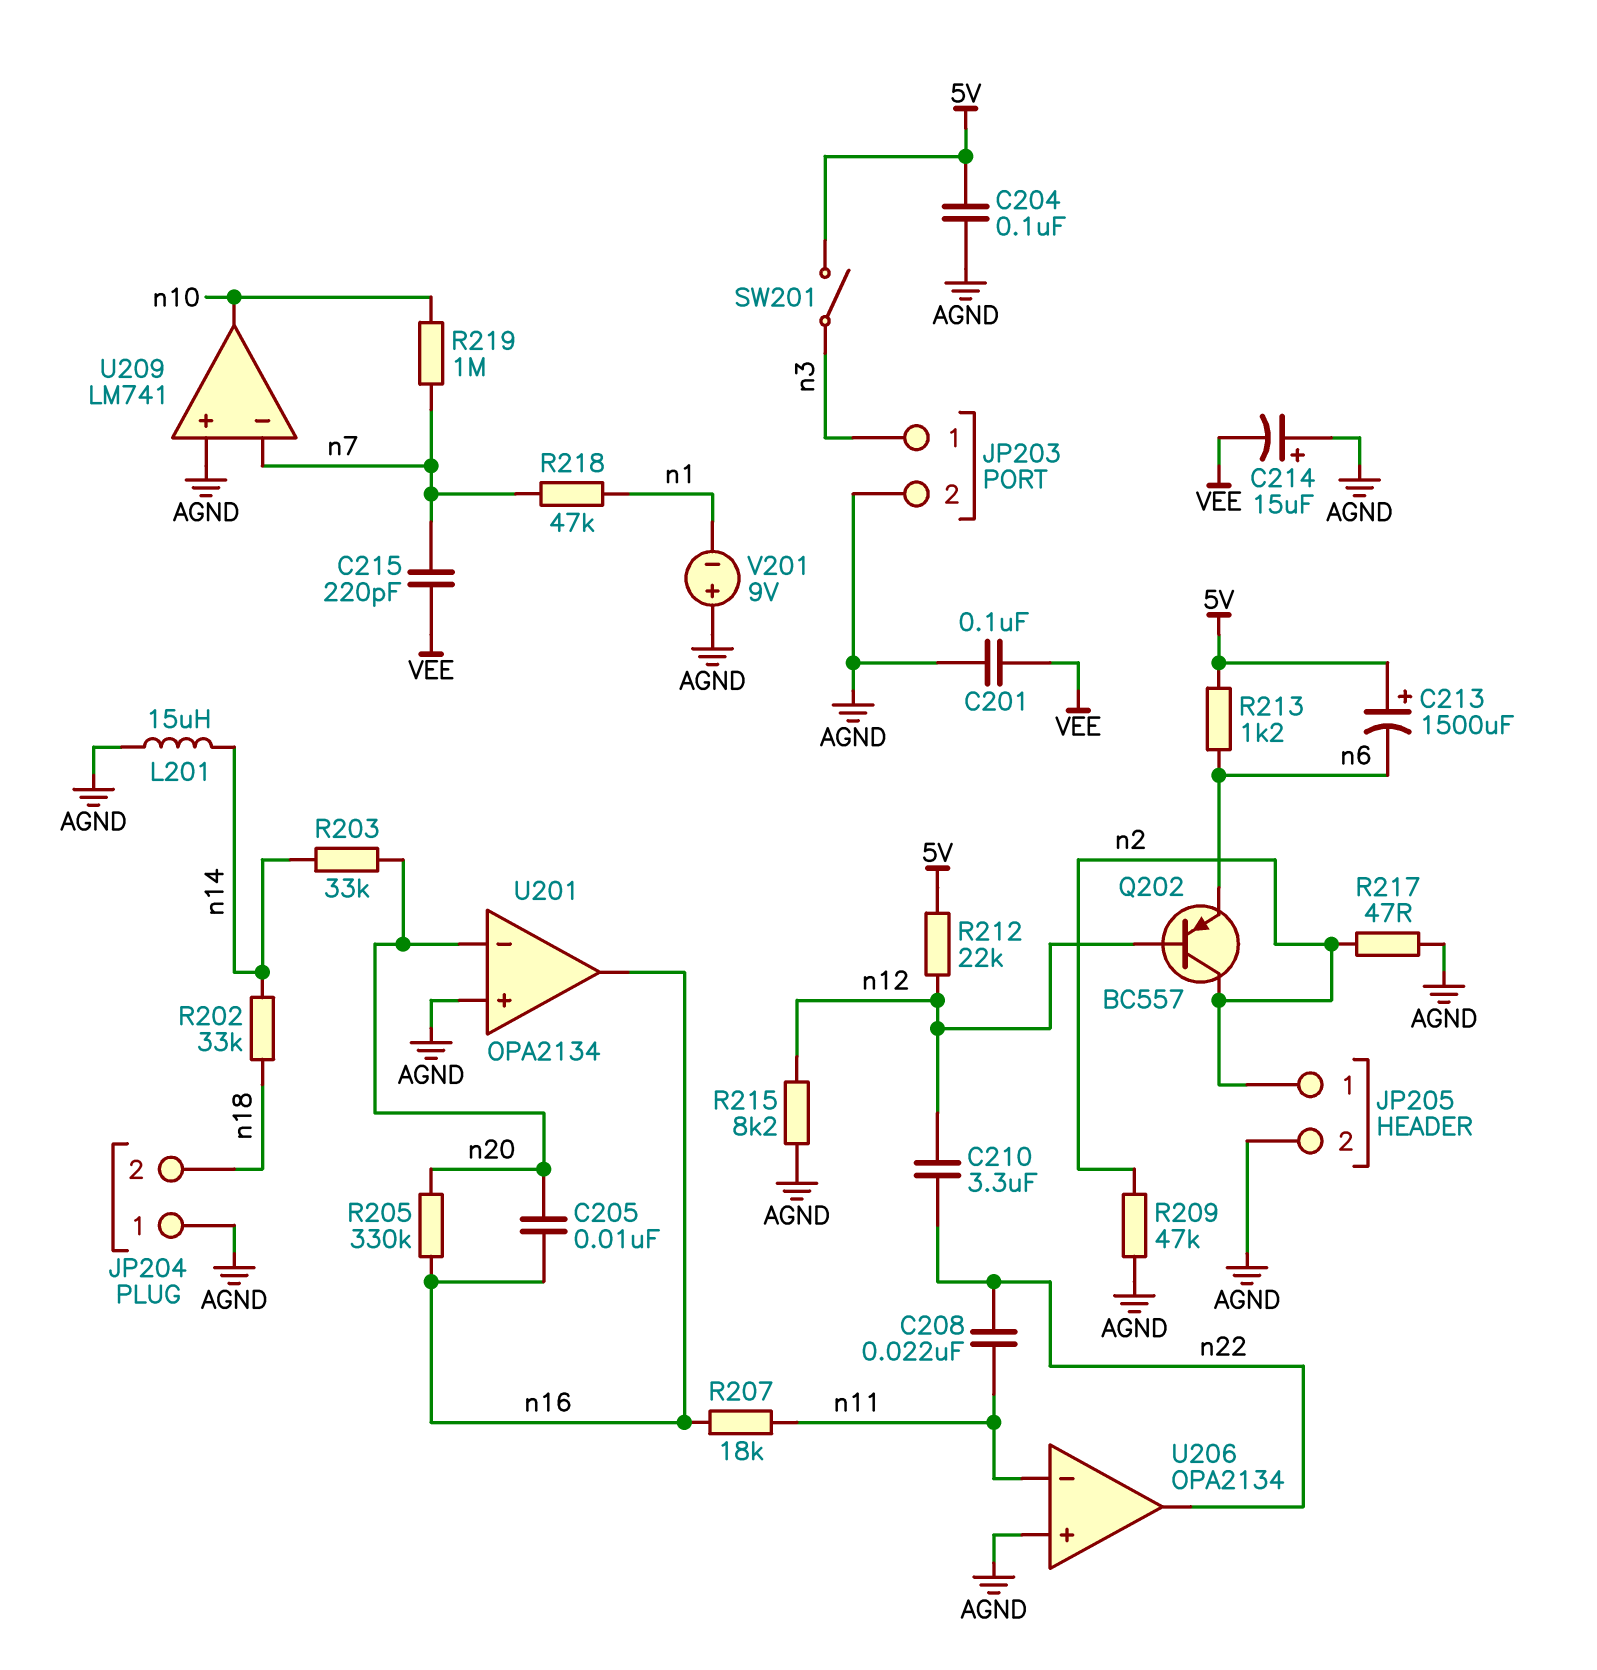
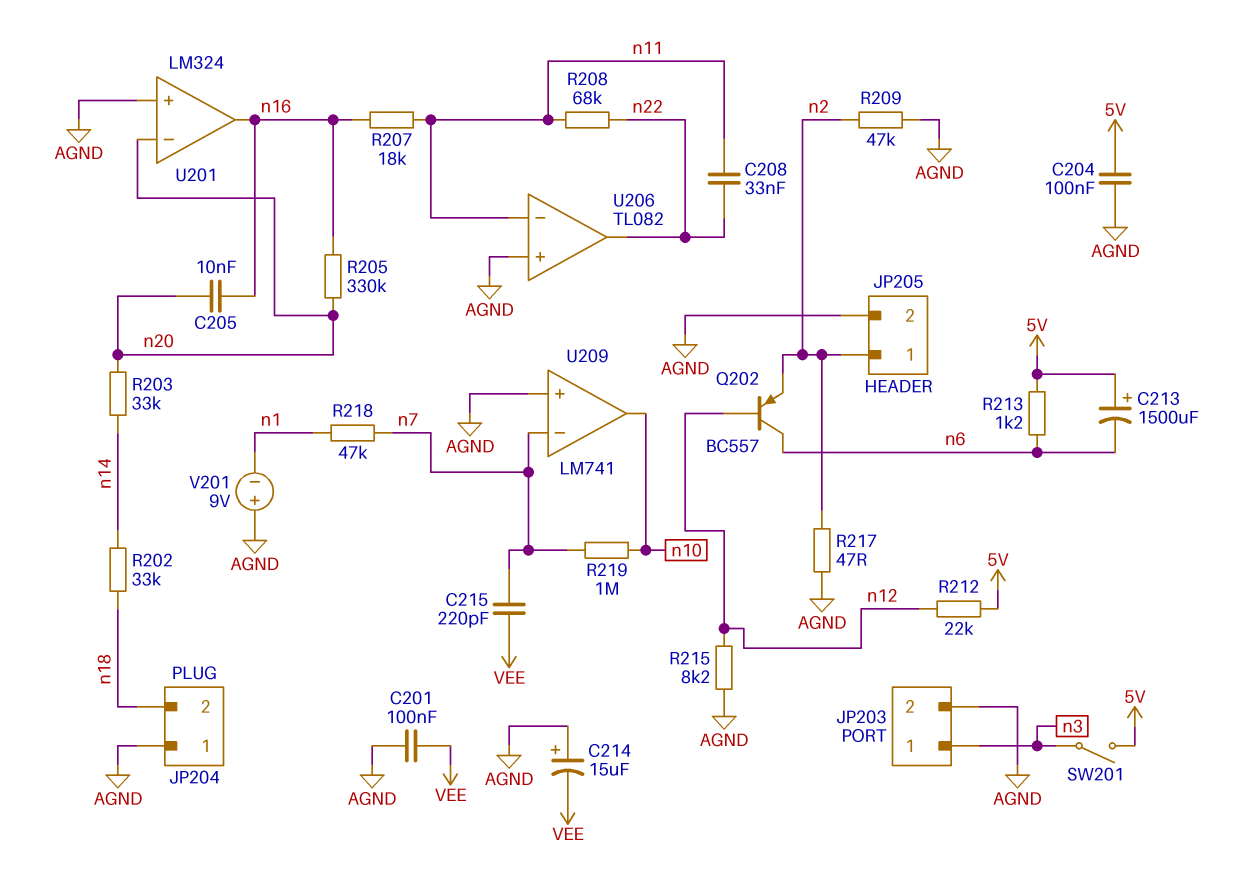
C208: 22nF (n11, n22) -> 33nF (n11, n22)
C210: 3.3uF (n12, n22) -> none
L201: 15uH (AGND, n14) -> none
Q202: PNP BC557 (B n12, C n2, E n6) -> PNP BC557 (B n12, C n6, E n2)
R208: none -> 68k (n11, n22)
U201: OPA2134 -> LM324
U206: OPA2134 -> TL082

